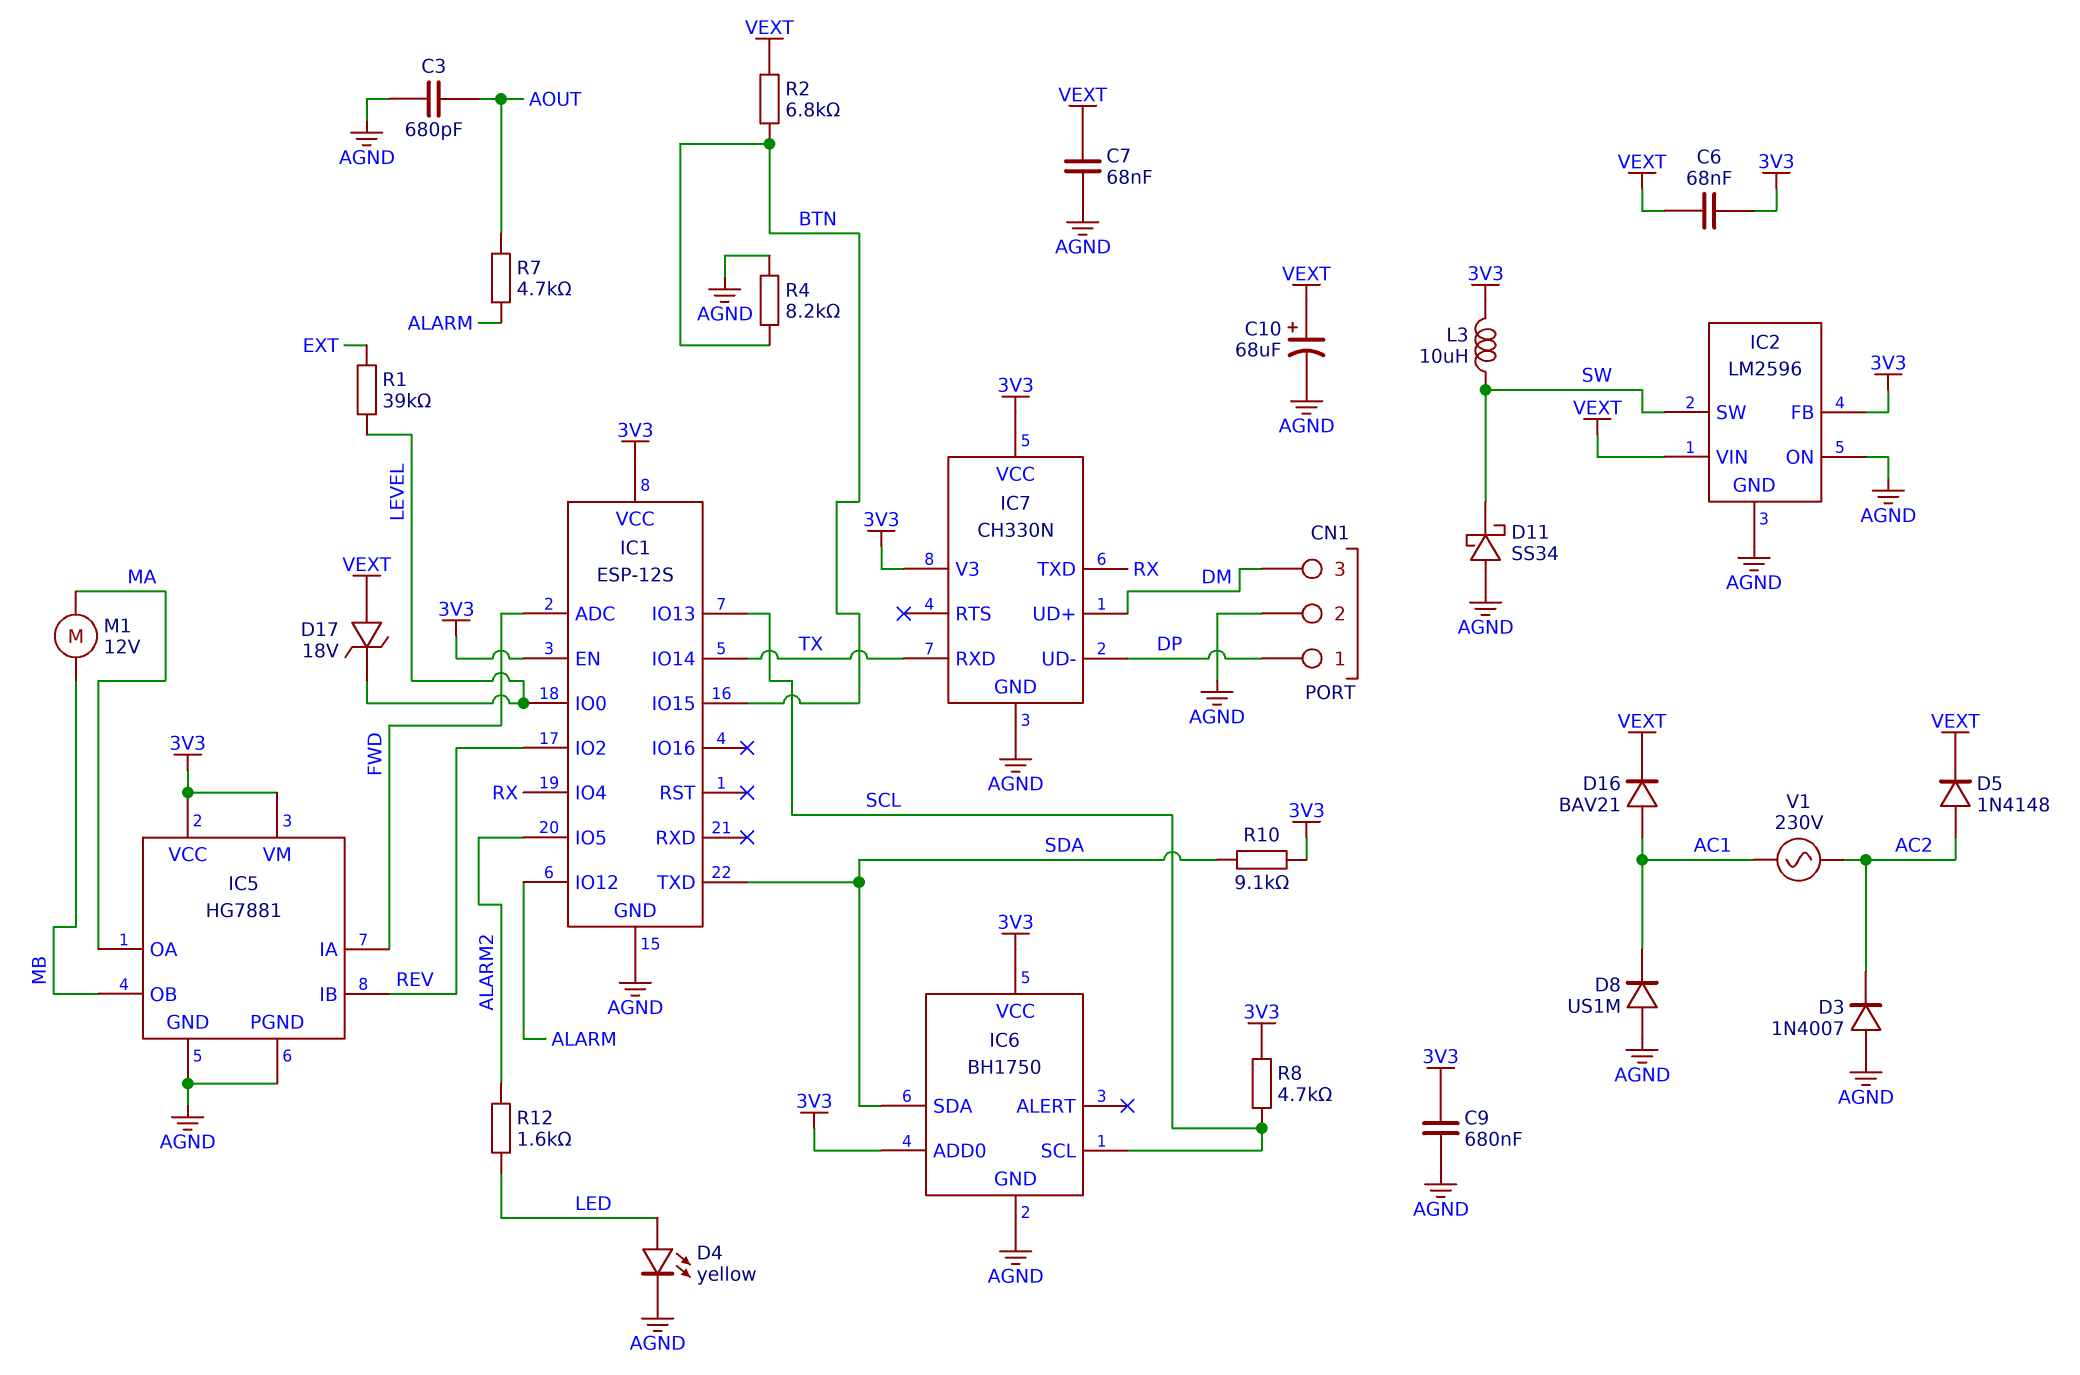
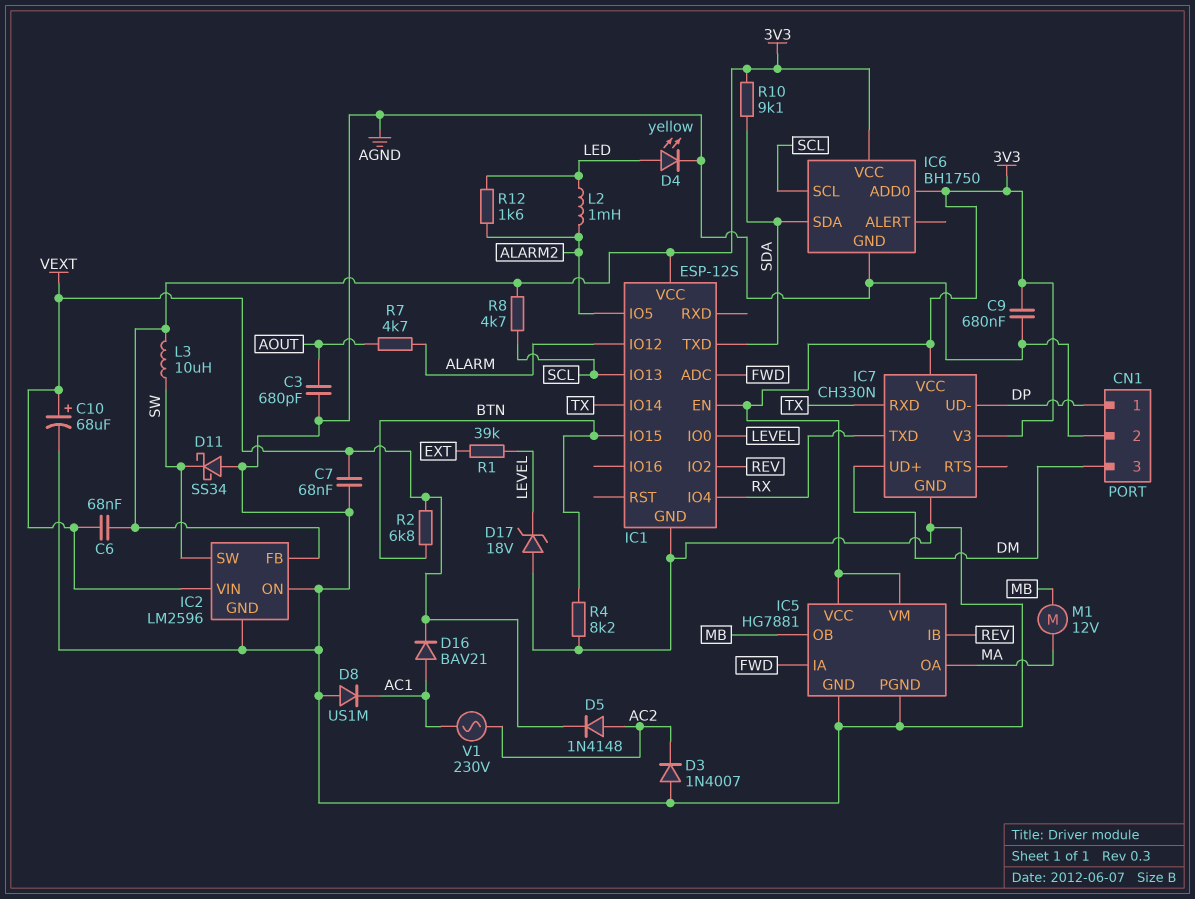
D17: zener 18V (A VEXT, K LEVEL) -> zener 18V (A AGND, K LEVEL)
L2: none -> 1mH (ALARM2, LED)

